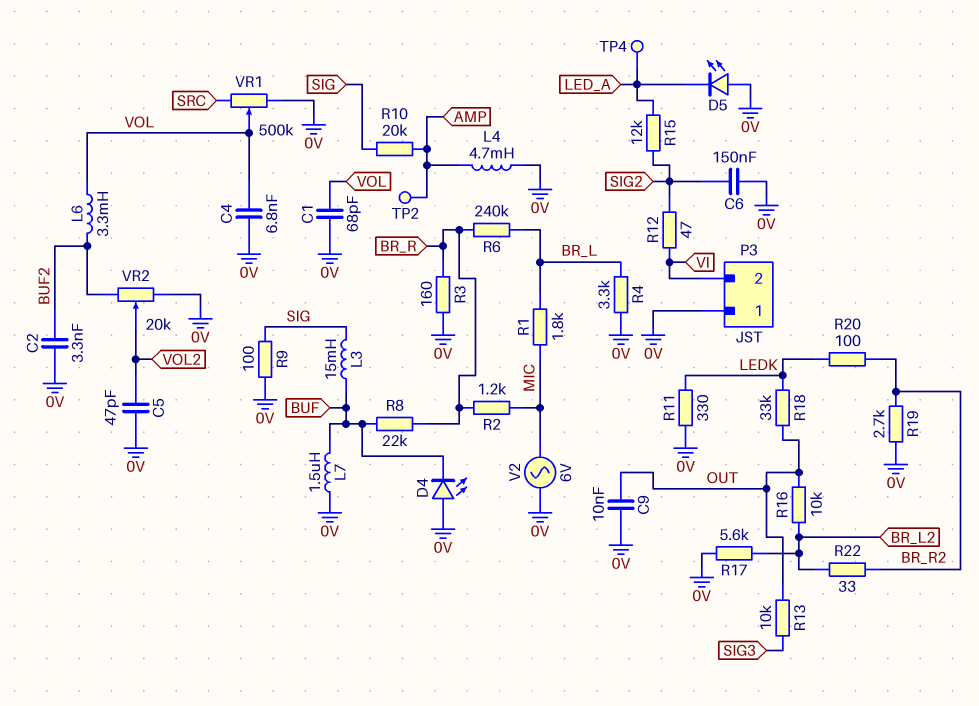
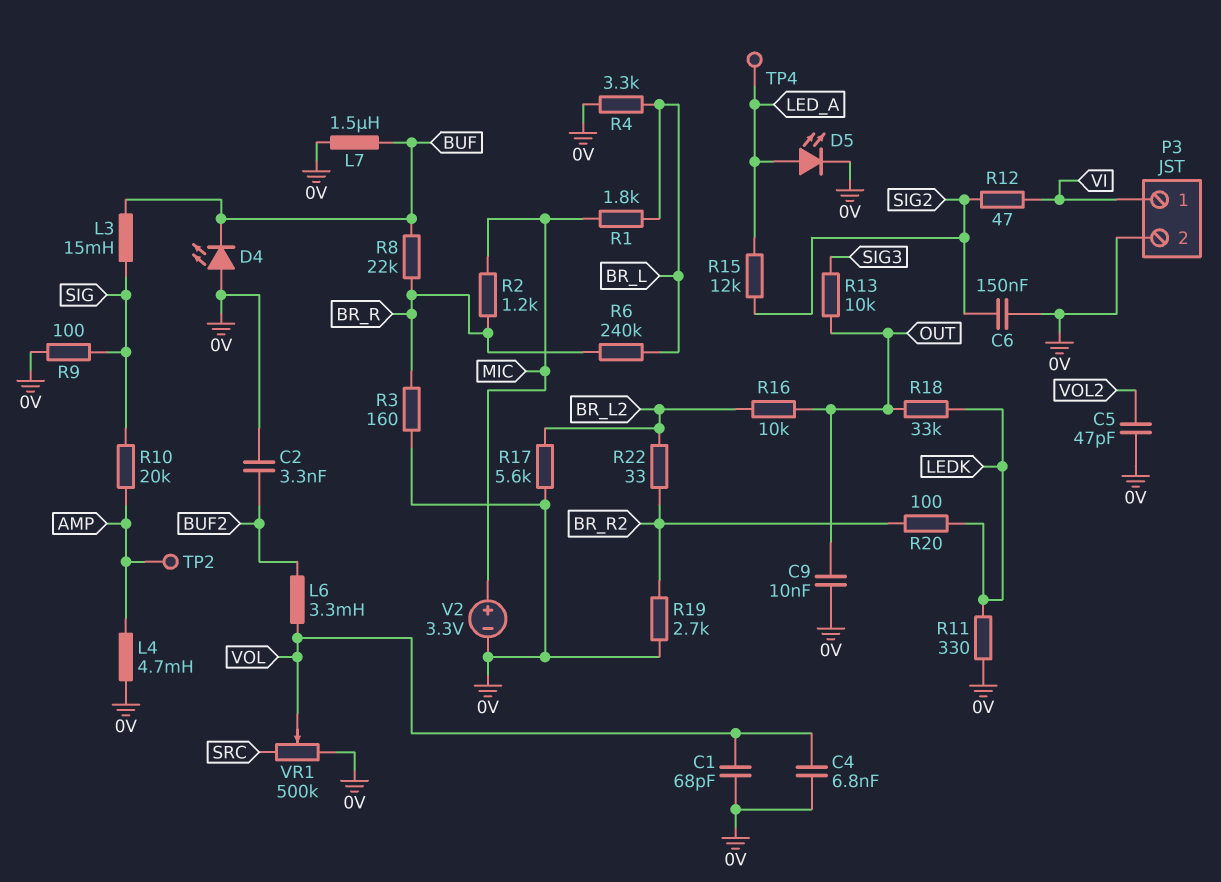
D5: LED (A 0V, K LED_A) -> LED (A LED_A, K 0V)
P3 pin 1: 0V -> VI
P3 pin 2: VI -> 0V
V2: AC 6V (0V, MIC) -> 3.3V (plus MIC, minus 0V)
VR2: 20k (0V, BUF2, wiper VOL2) -> none

